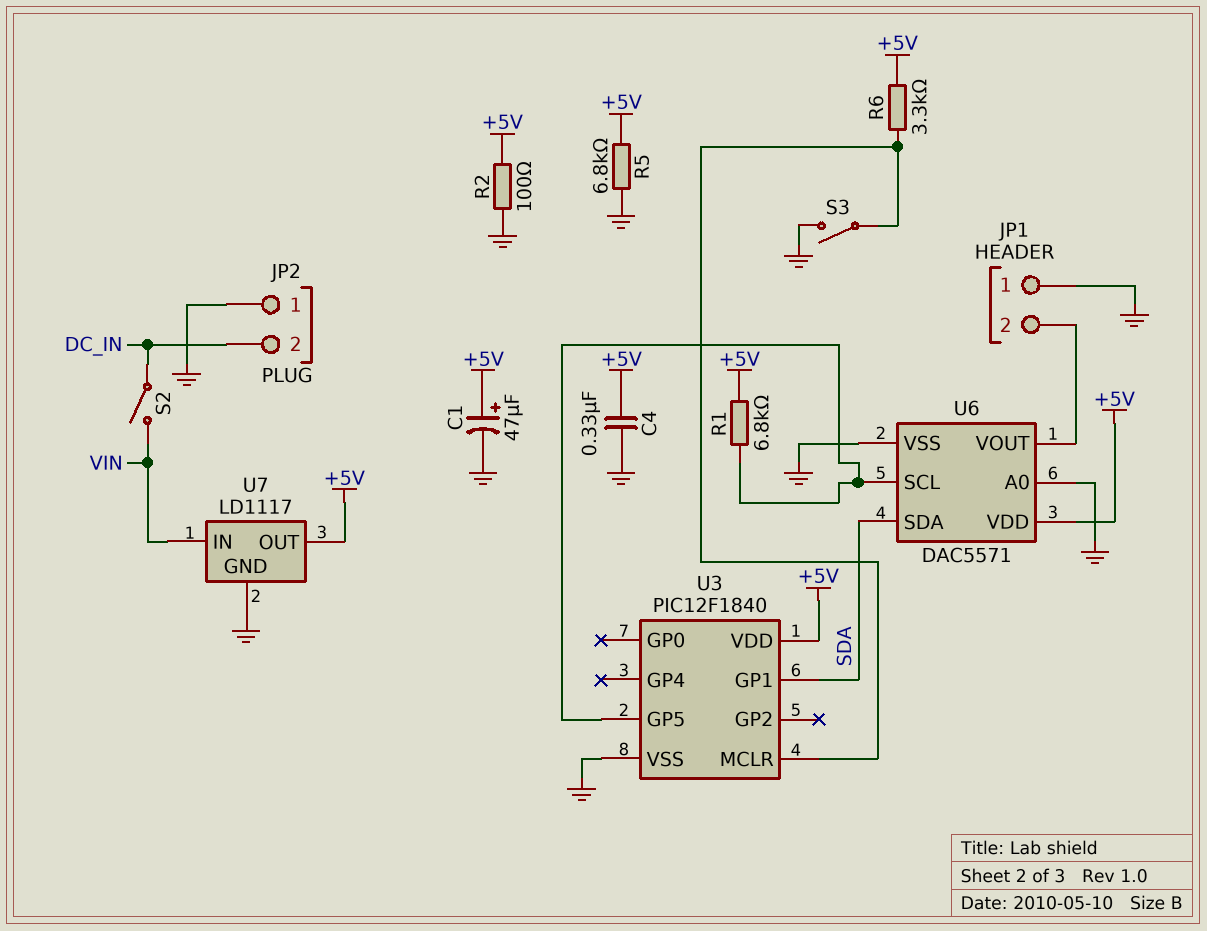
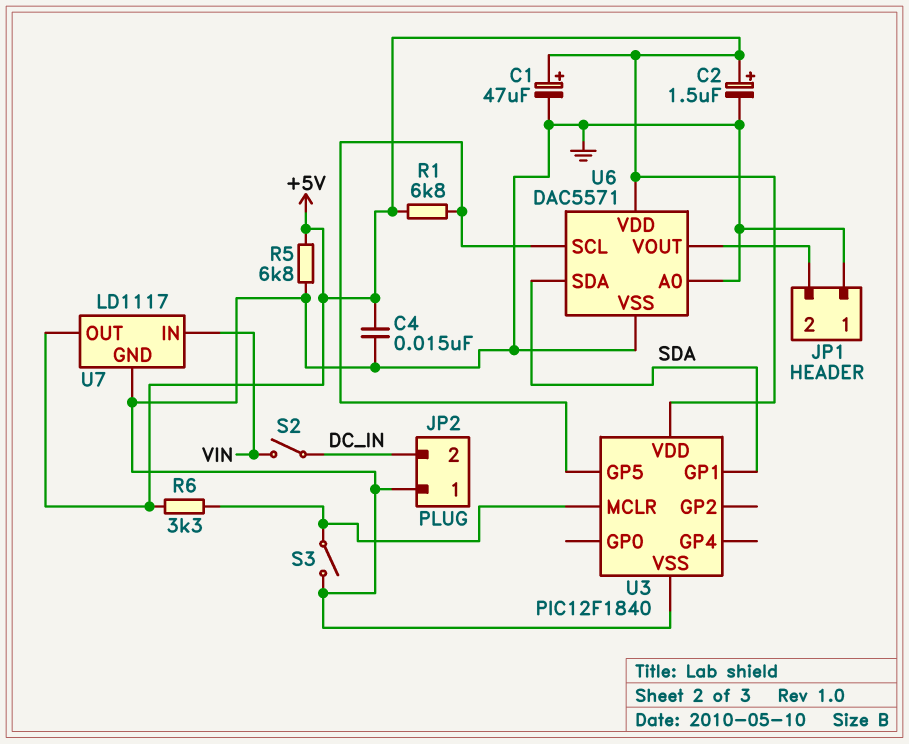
C2: none -> 1.5uF (plus +5V, minus GND)
C4: 330nF (+5V, GND) -> 15nF (+5V, GND)
R2: 100 (+5V, GND) -> none

